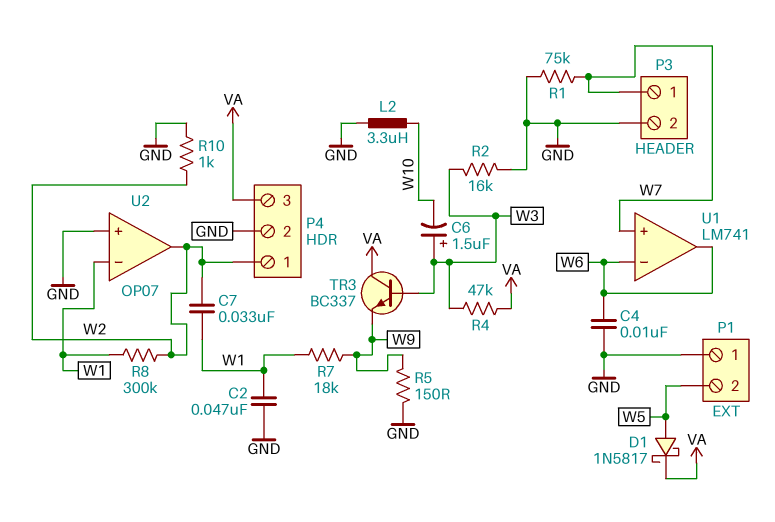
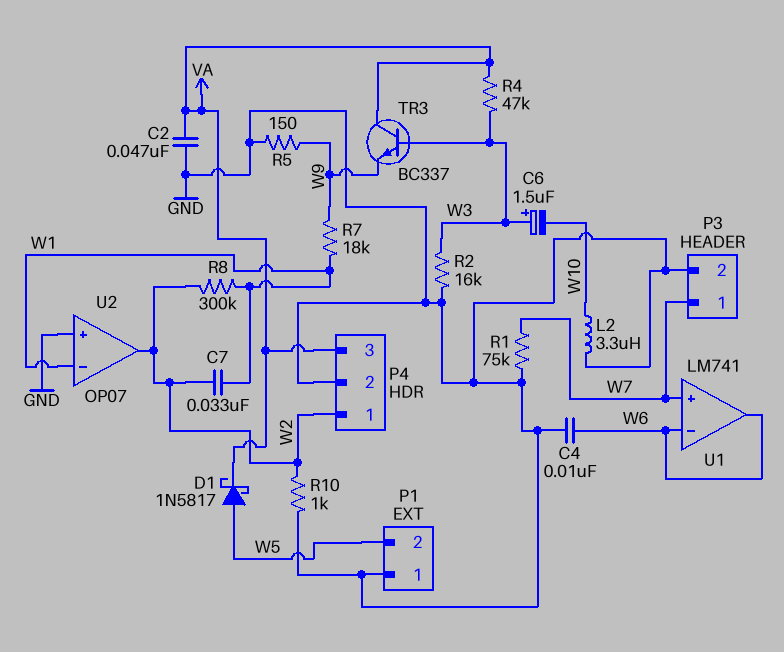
C2: 47nF (GND, W1) -> 47nF (GND, VA)

